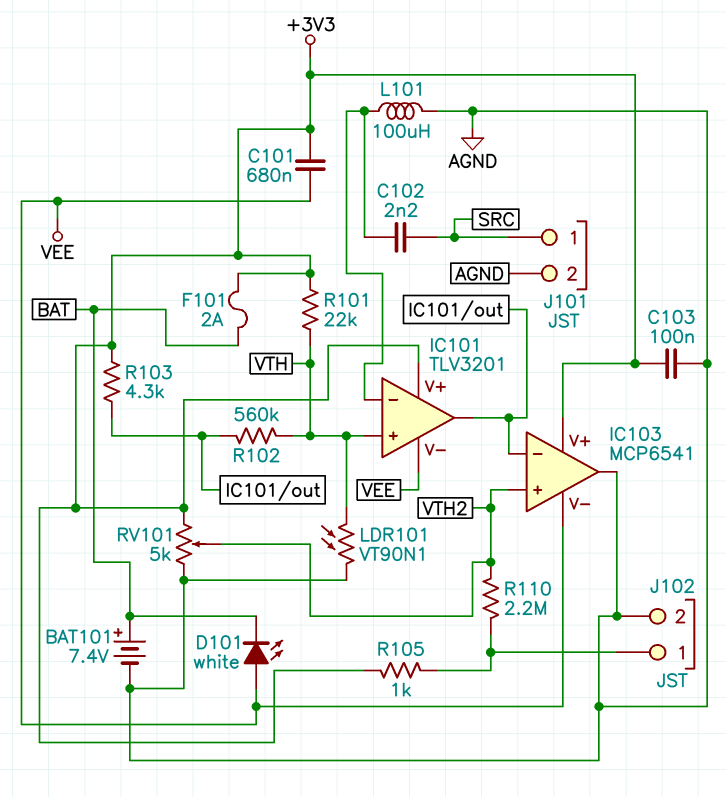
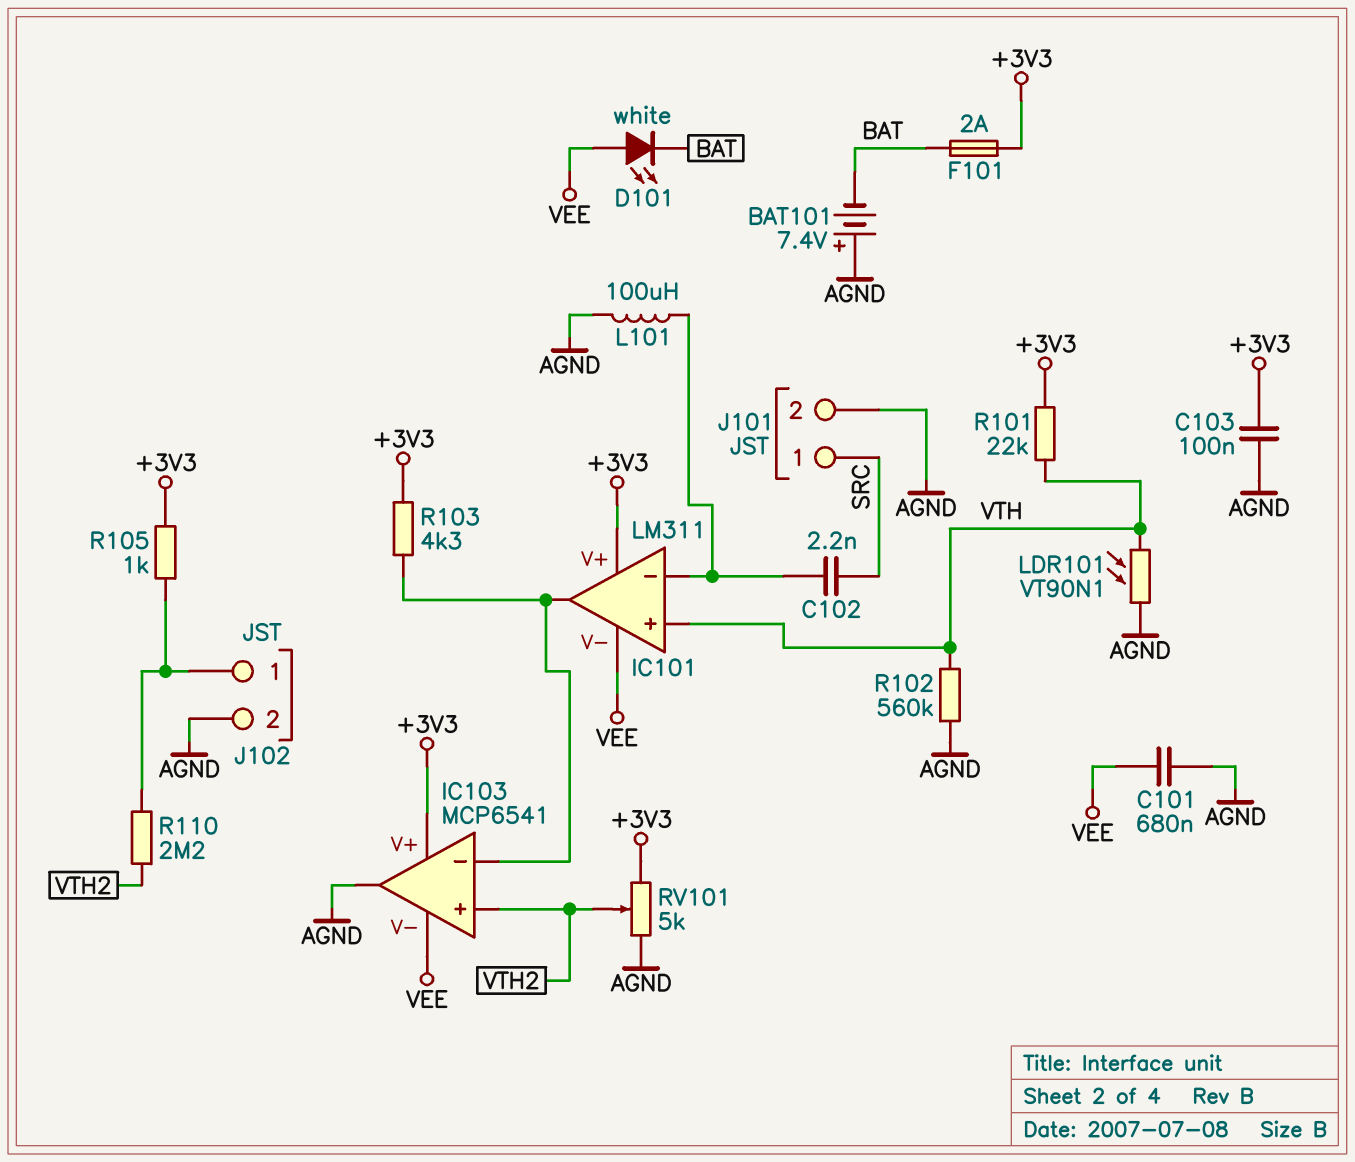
BAT101: 7.4V (plus BAT, minus AGND) -> 7.4V (plus AGND, minus BAT)
C101: 680nF (+3V3, VEE) -> 680nF (AGND, VEE)
IC101: TLV3201 -> LM311
R102: 560k (IC101/out, VTH) -> 560k (AGND, VTH)

